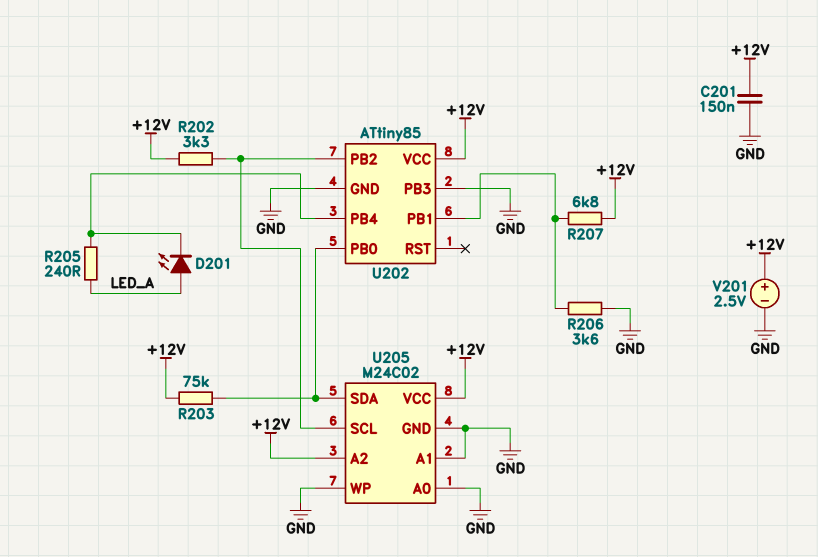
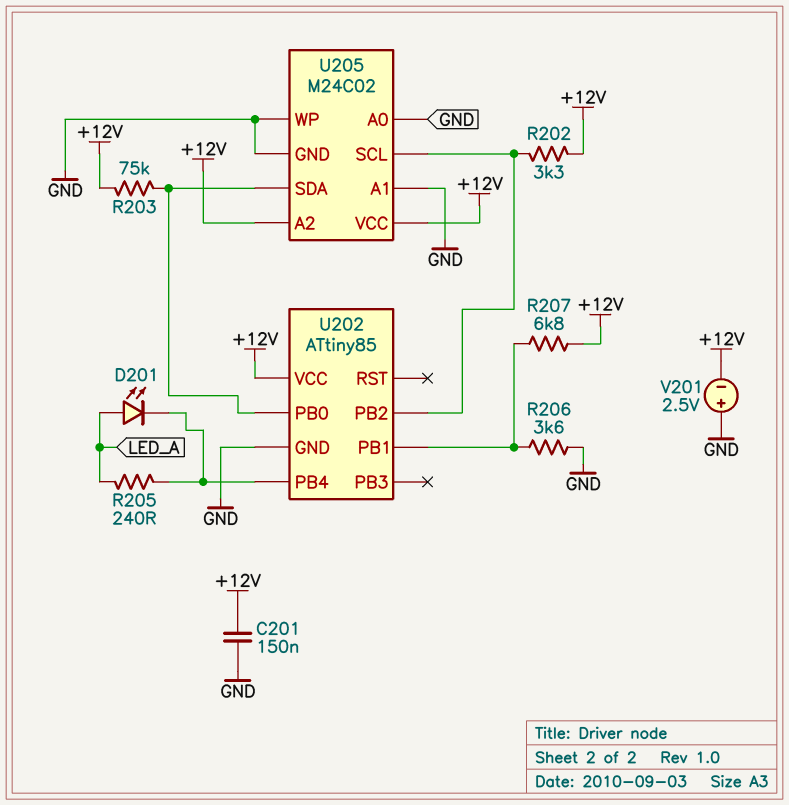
U202 pin PB3: GND -> none
V201: 2.5V (plus +12V, minus GND) -> 2.5V (plus GND, minus +12V)

